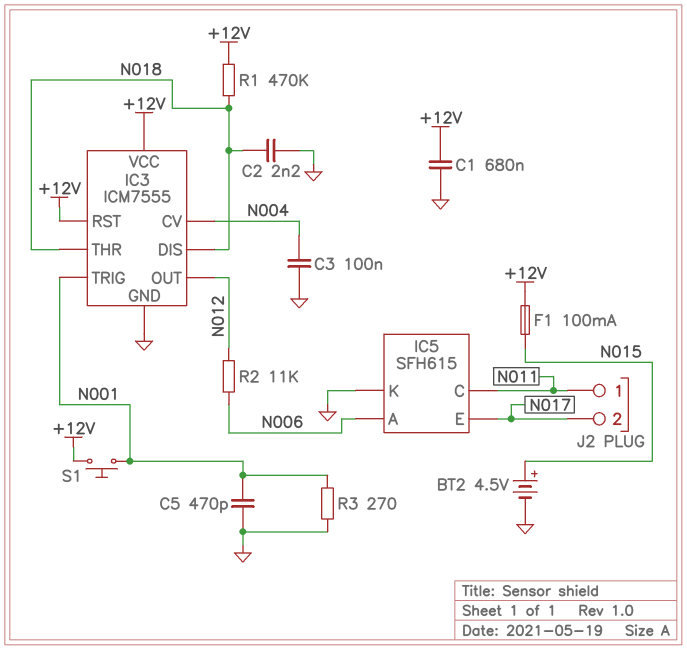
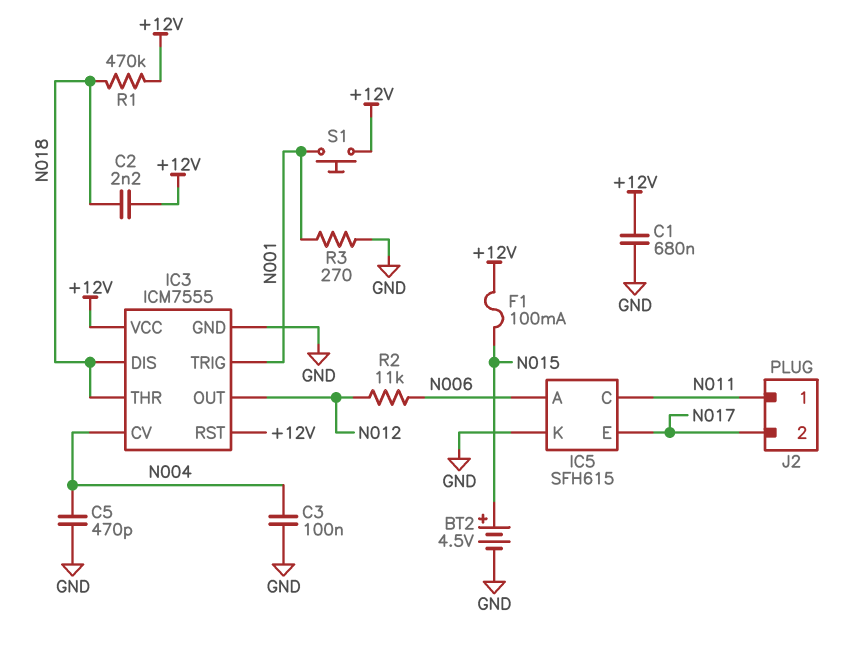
C2: 2.2nF (GND, N018) -> 2.2nF (+12V, N018)
C5: 470pF (GND, N001) -> 470pF (GND, N004)

